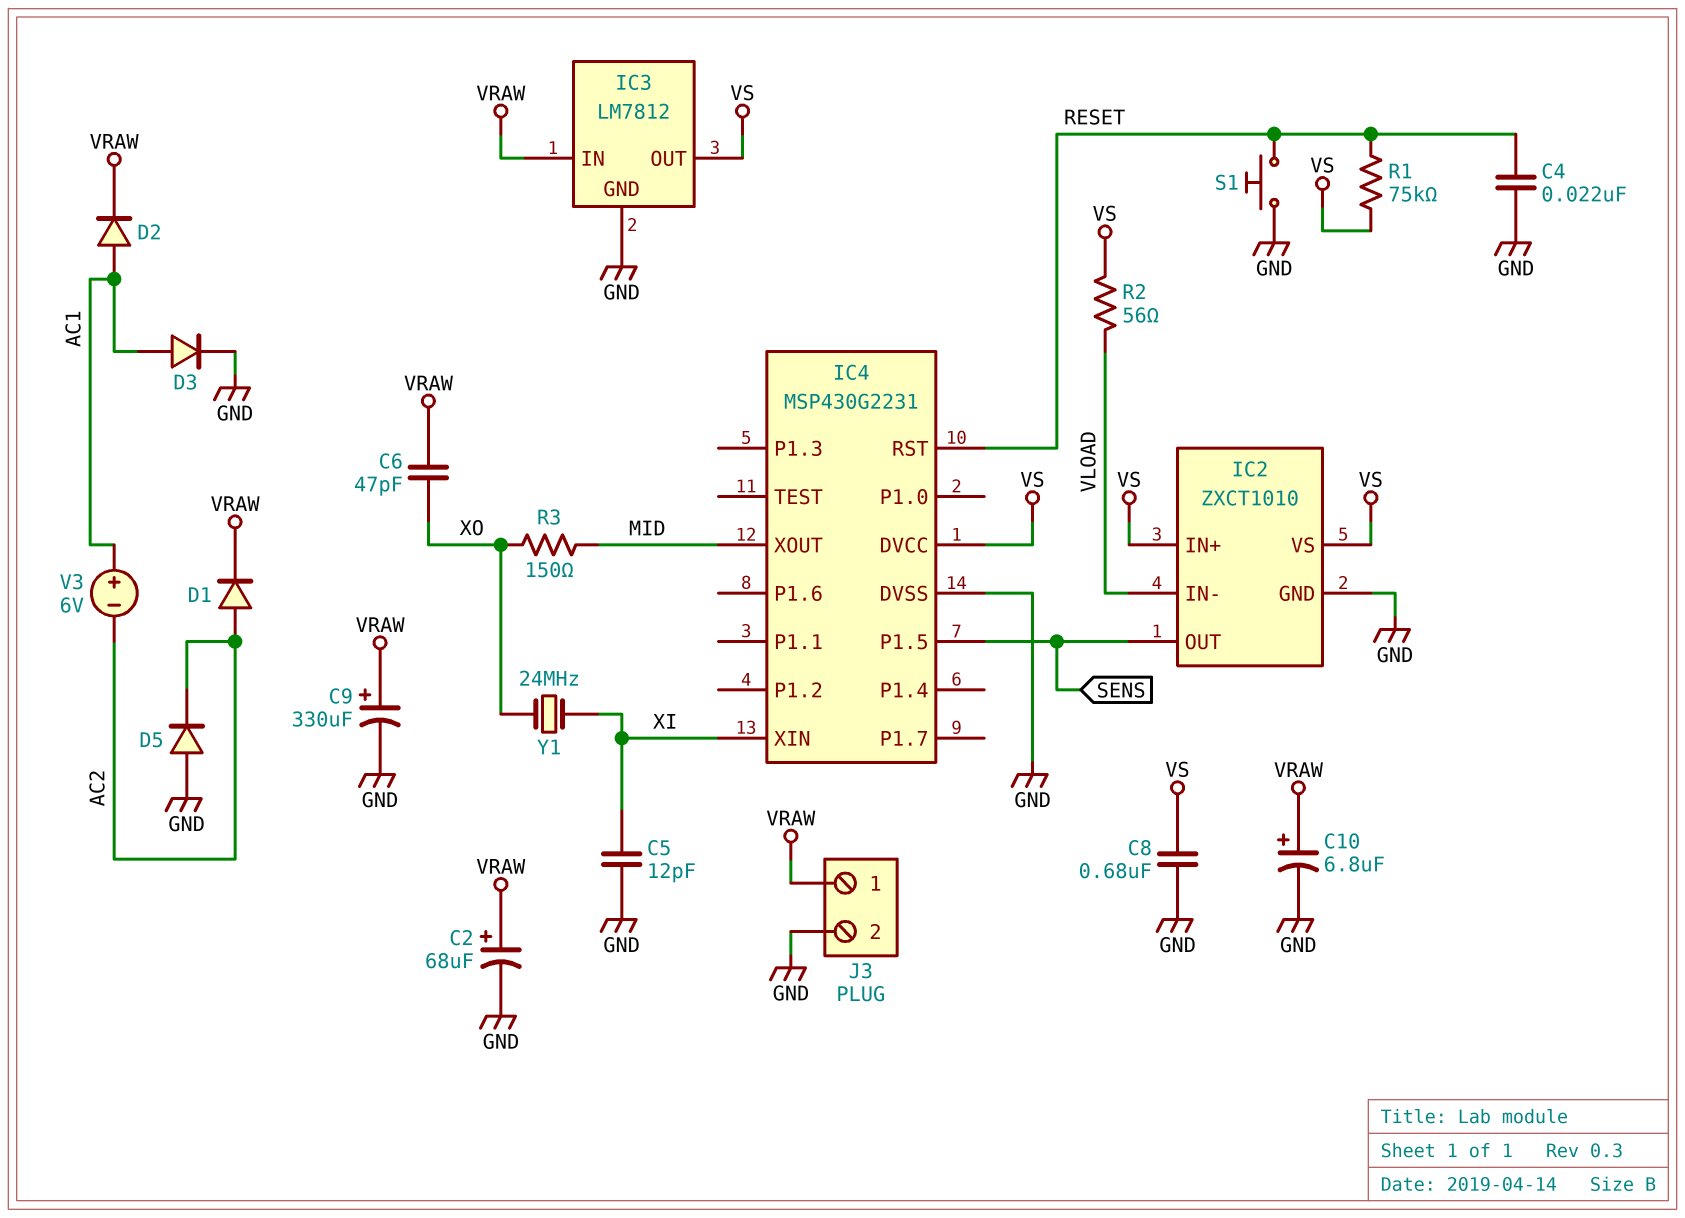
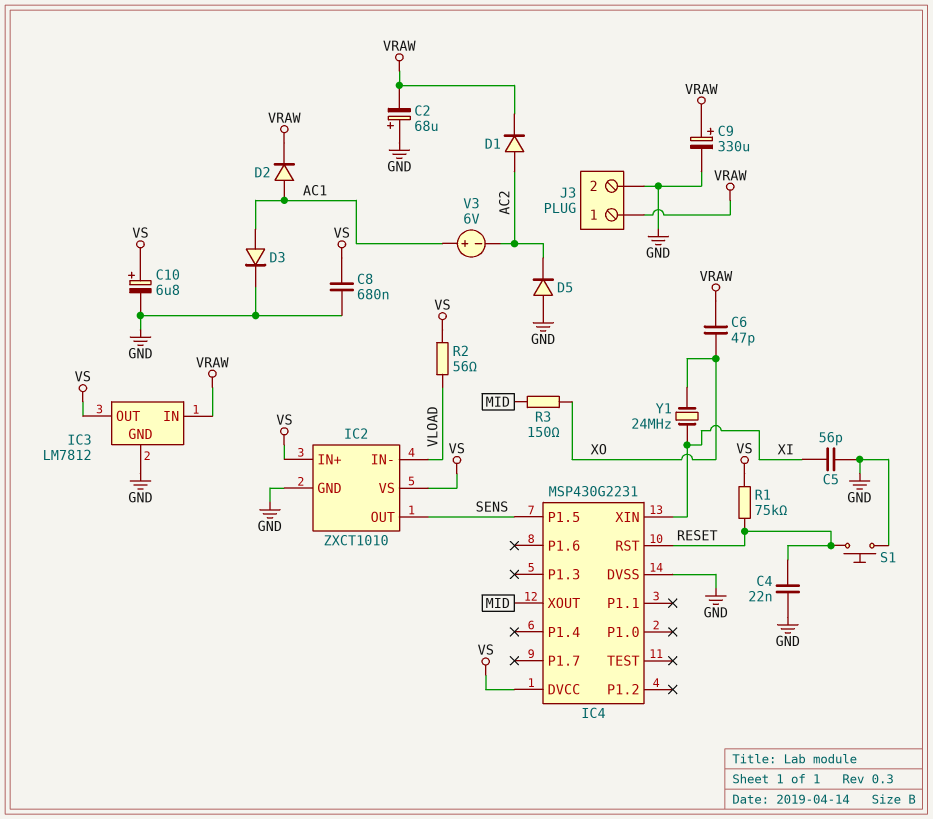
C2: 68uF (plus VRAW, minus GND) -> 68uF (plus GND, minus VRAW)
C5: 12pF (GND, XI) -> 56pF (GND, XI)
C10: 6.8uF (plus VRAW, minus GND) -> 6.8uF (plus VS, minus GND)

